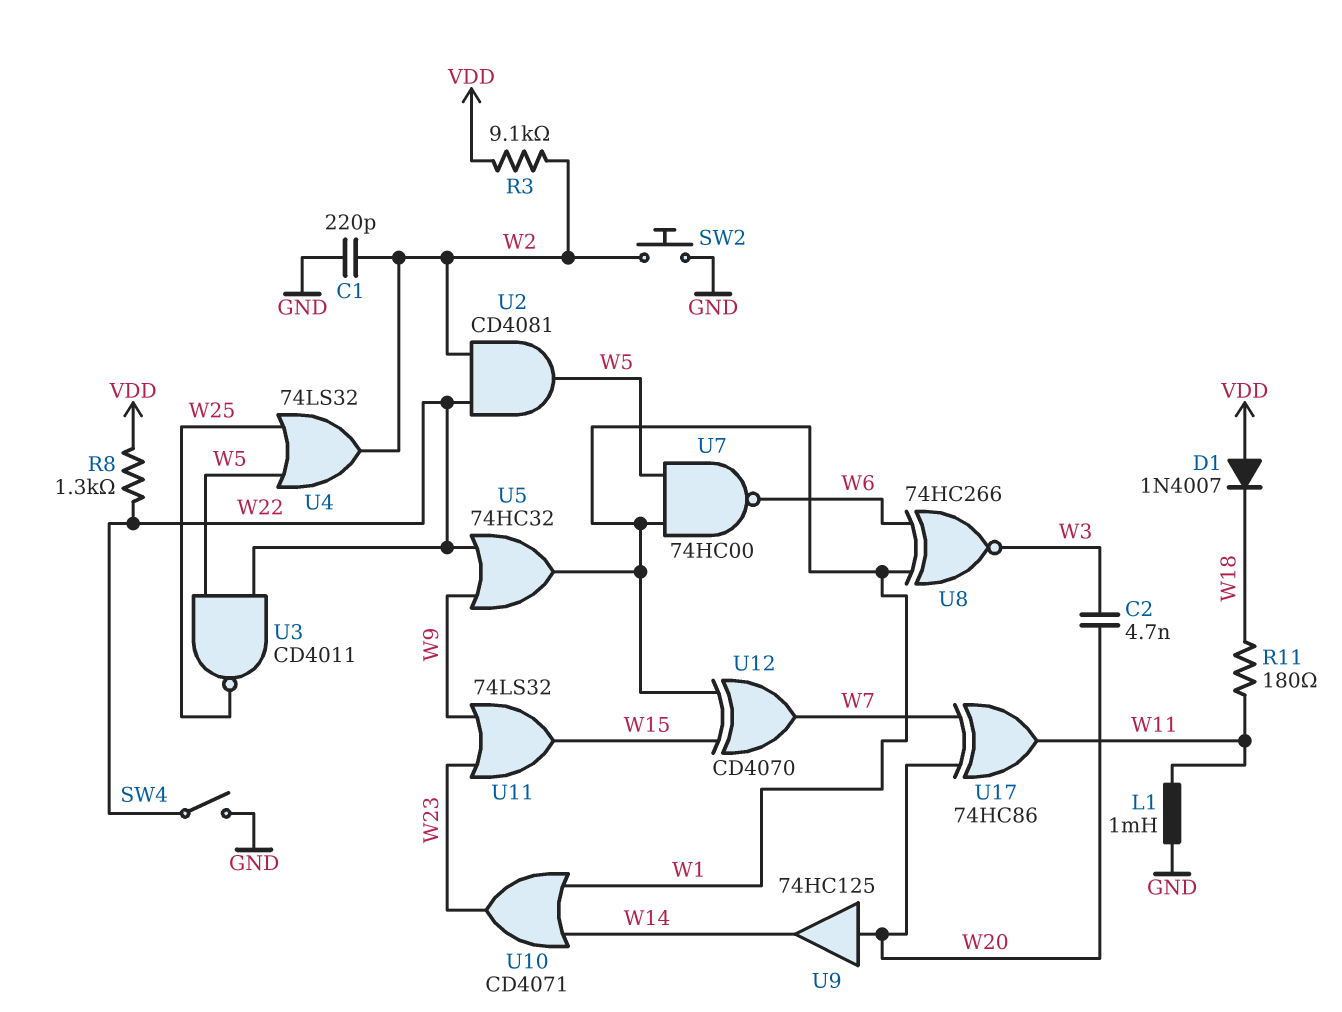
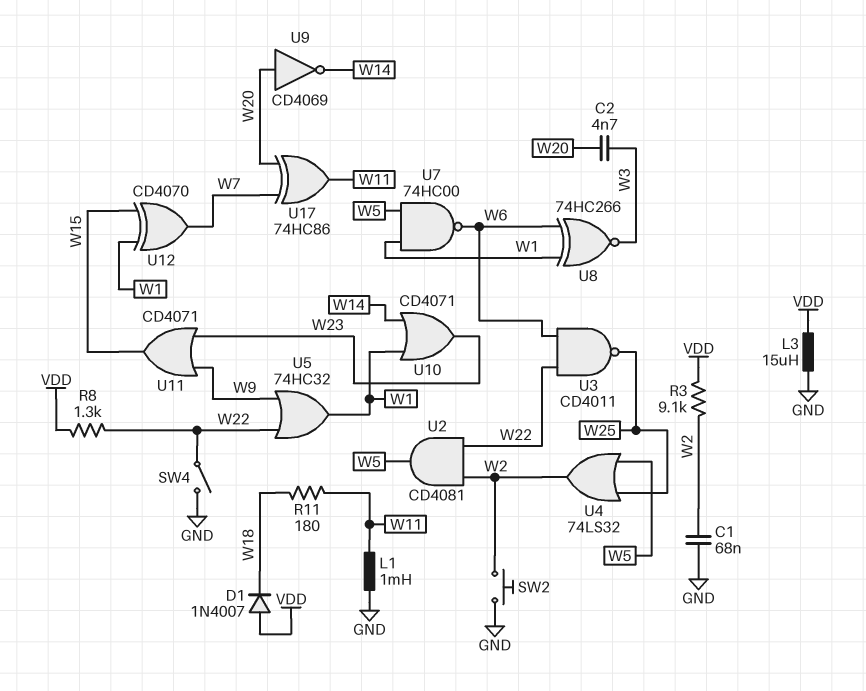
C1: 220pF (GND, W2) -> 68nF (GND, W2)
L3: none -> 15uH (GND, VDD)
U3: NAND CD4011 (in W5, in W22, out W25) -> NAND CD4011 (in W6, in W22, out W25)
U9: buffer 74HC125 (in W20, out W14) -> NOT CD4069 (in W20, out W14)
U11: OR 74LS32 (in W9, in W23, out W15) -> OR CD4071 (in W9, in W23, out W15)

